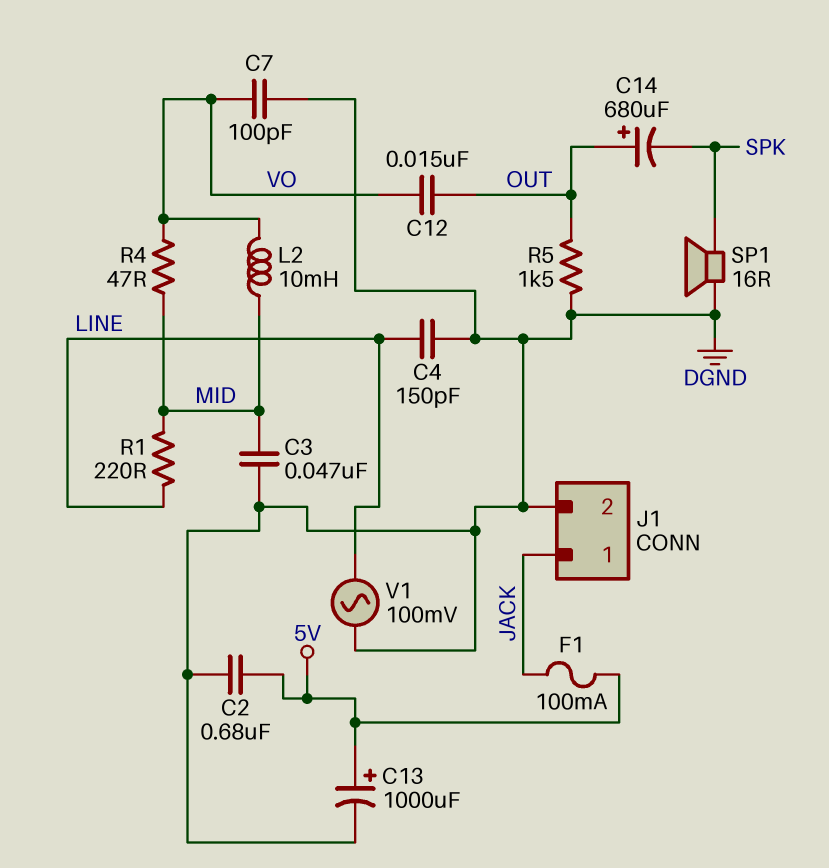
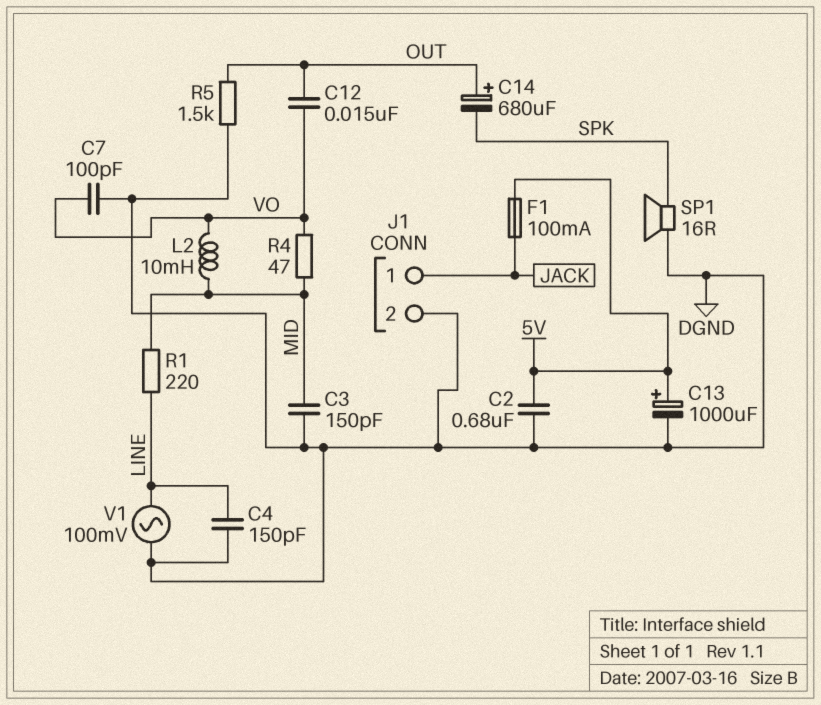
C3: 47nF (DGND, MID) -> 150pF (DGND, MID)

